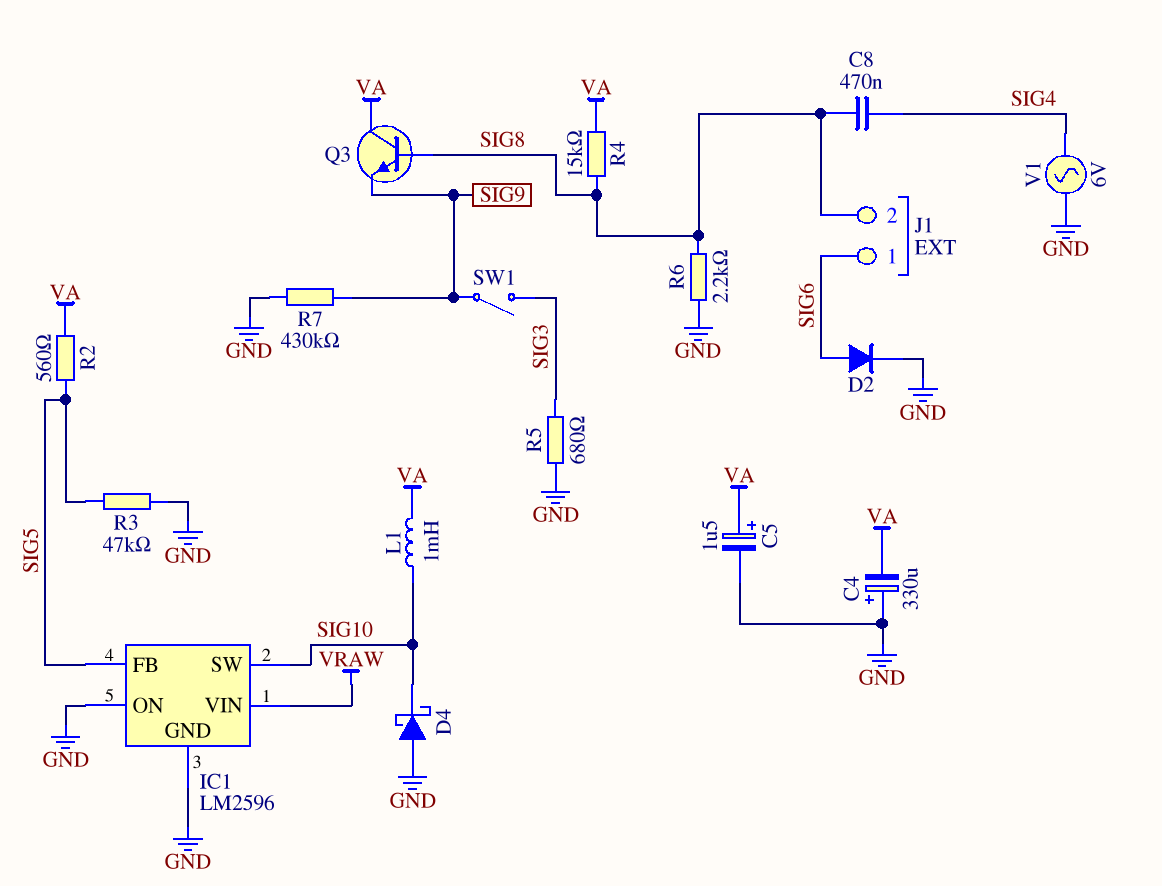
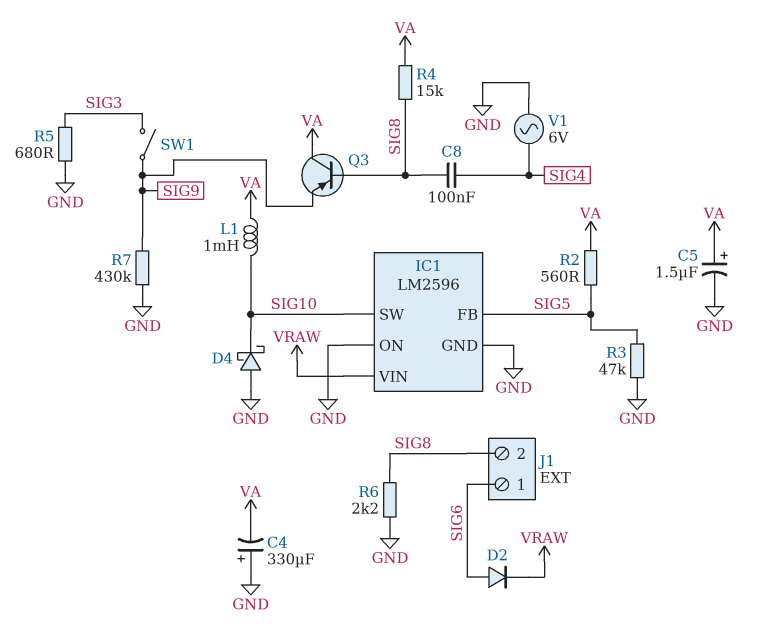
C8: 470nF (SIG4, SIG8) -> 100nF (SIG4, SIG8)
D2: diode (A SIG6, K GND) -> diode (A SIG6, K VRAW)
Q3: NPN (B SIG8, C VA, E SIG9) -> PNP (B SIG8, C VA, E SIG9)

